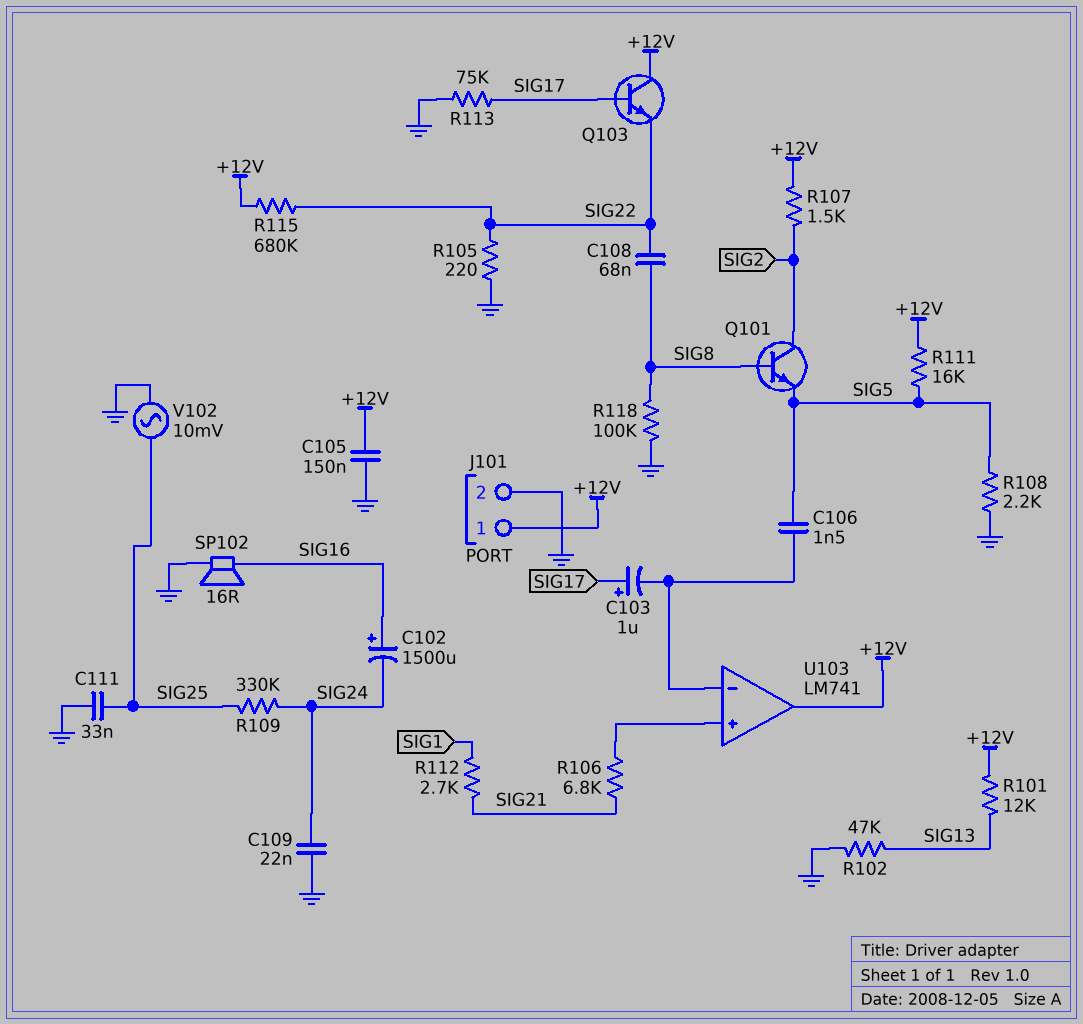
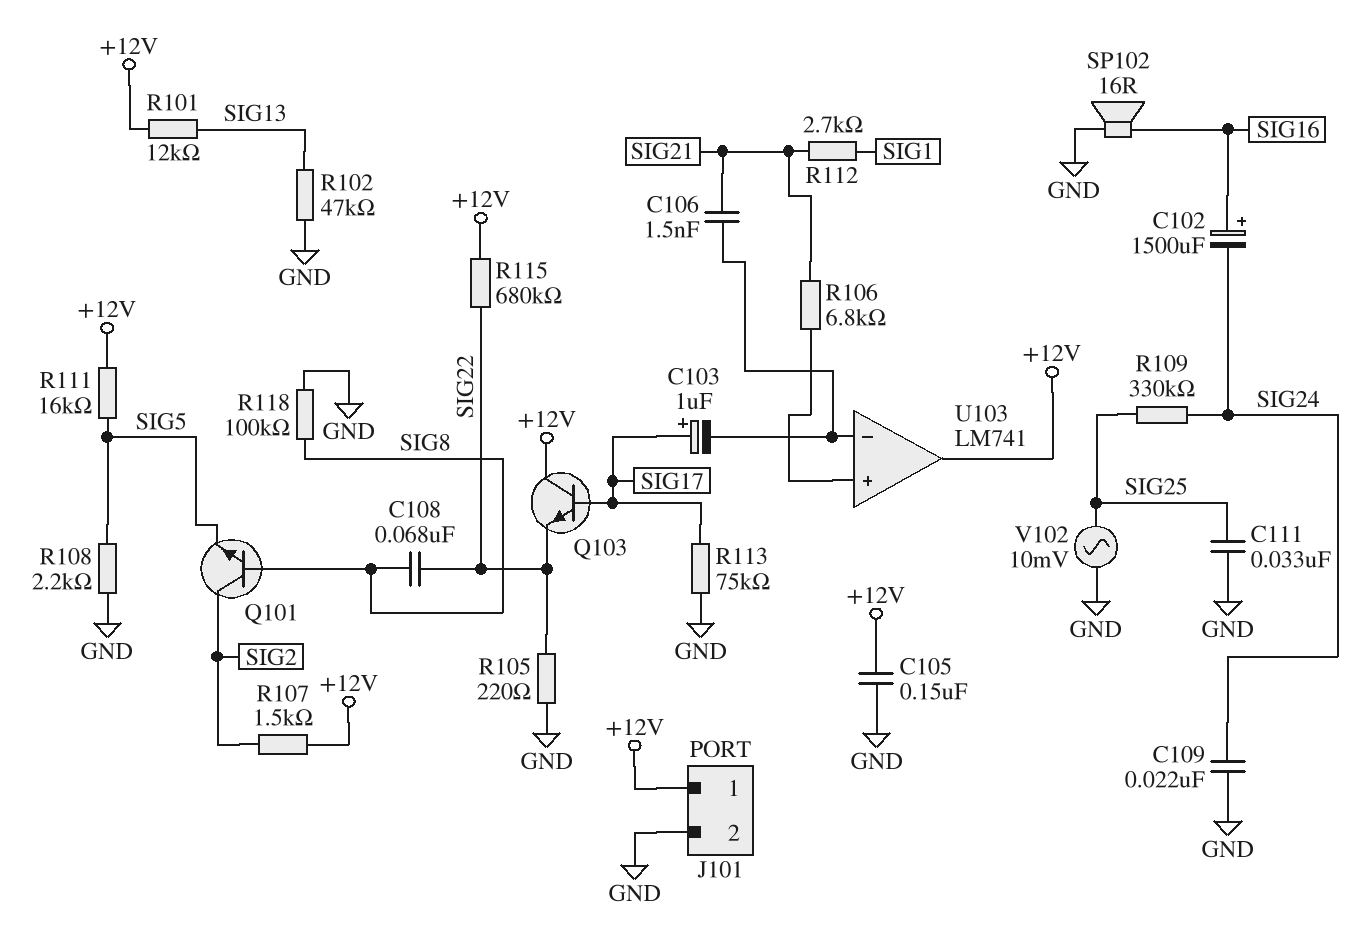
C106: 1.5nF (SIG5, U103/in-) -> 1.5nF (SIG21, U103/in-)

